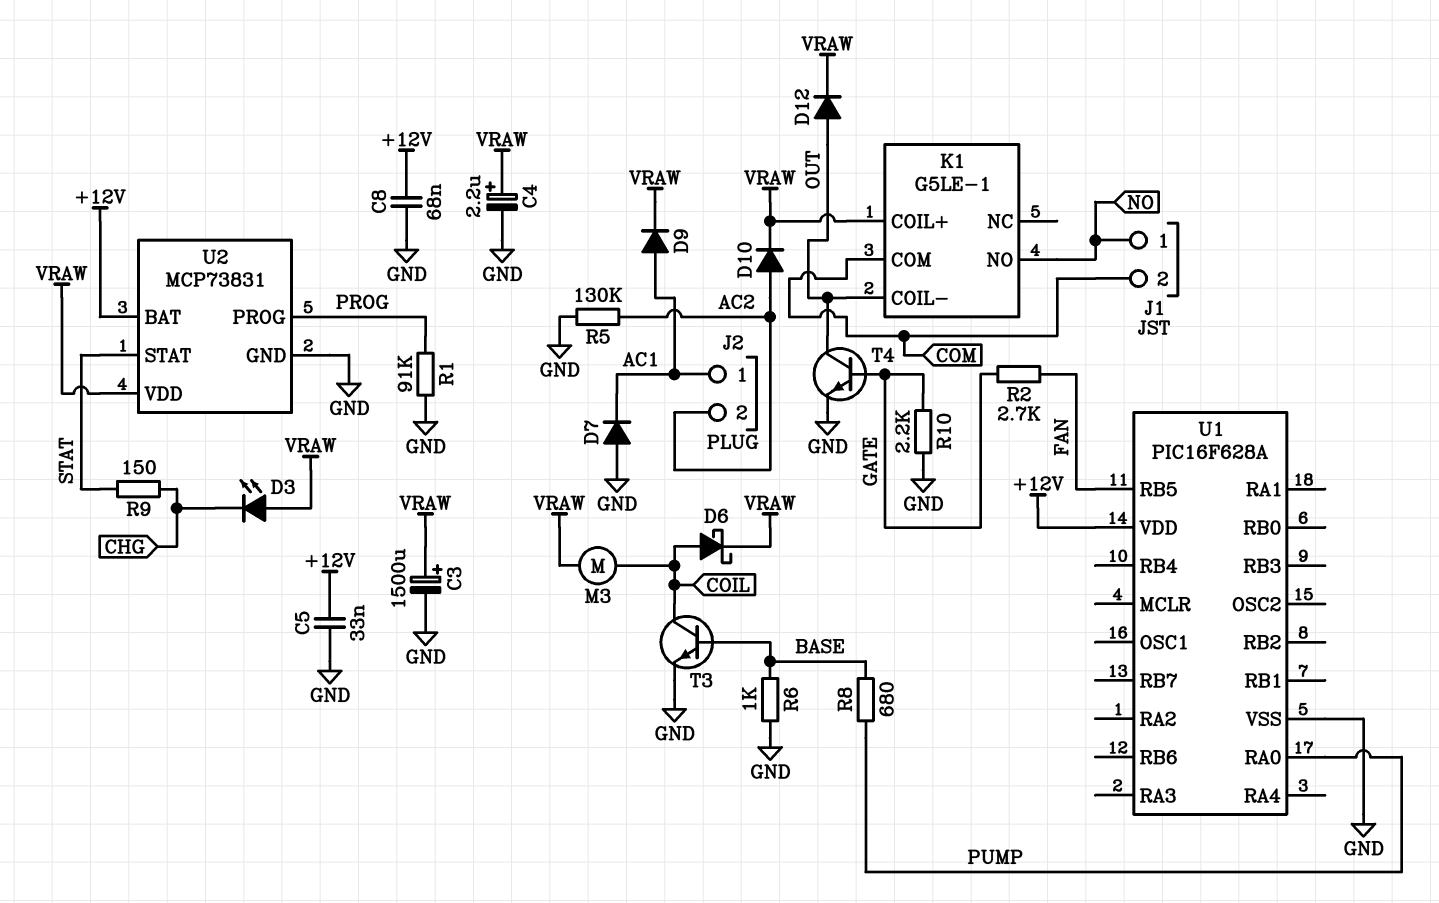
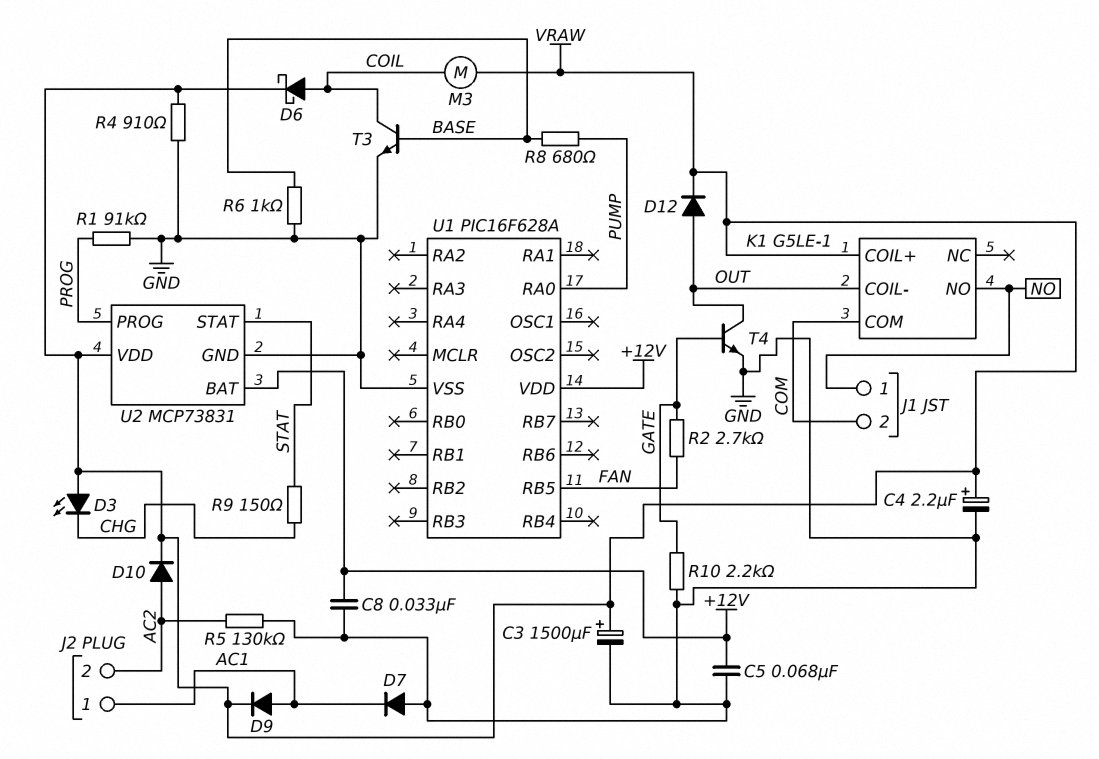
C5: 33nF (+12V, GND) -> 68nF (+12V, GND)
C8: 68nF (+12V, GND) -> 33nF (+12V, GND)
R4: none -> 910 (GND, VRAW)

